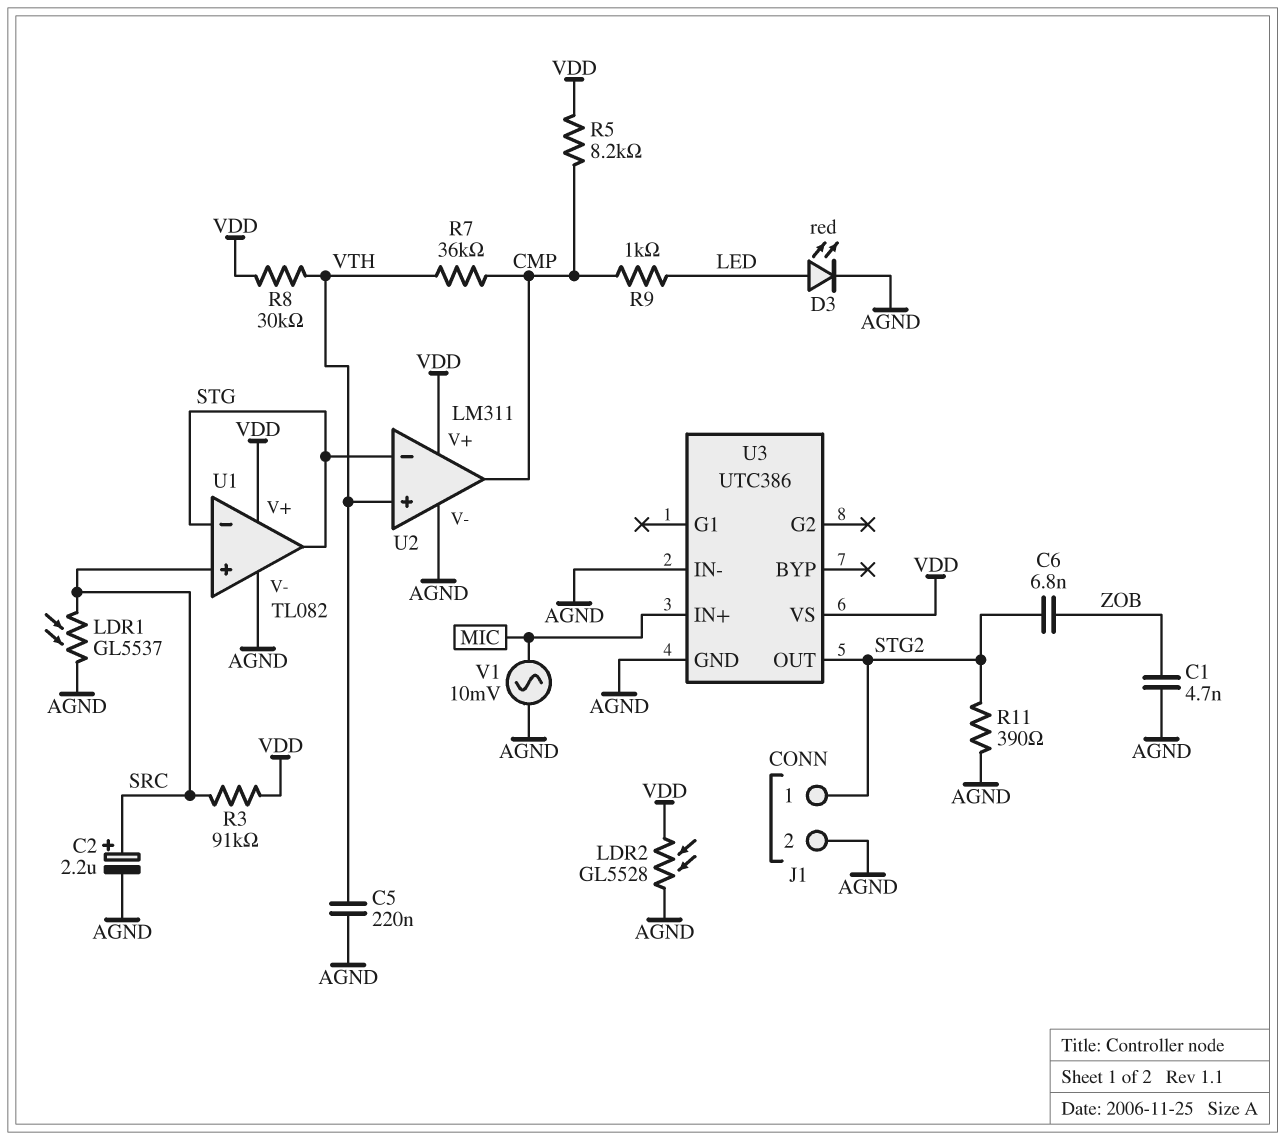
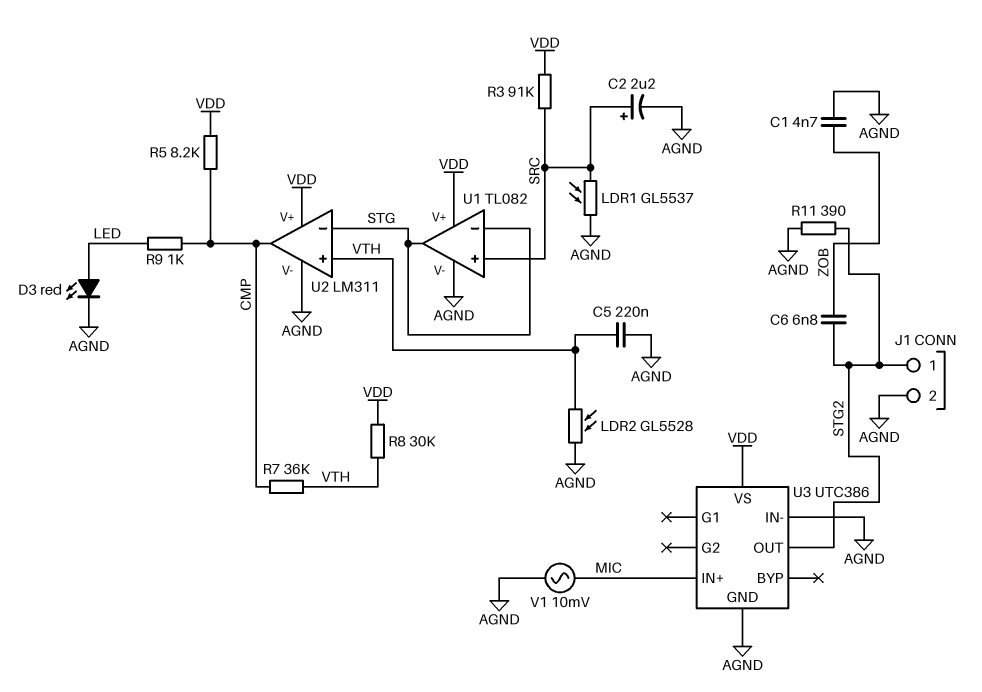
LDR2: GL5528 (AGND, VDD) -> GL5528 (AGND, VTH)

